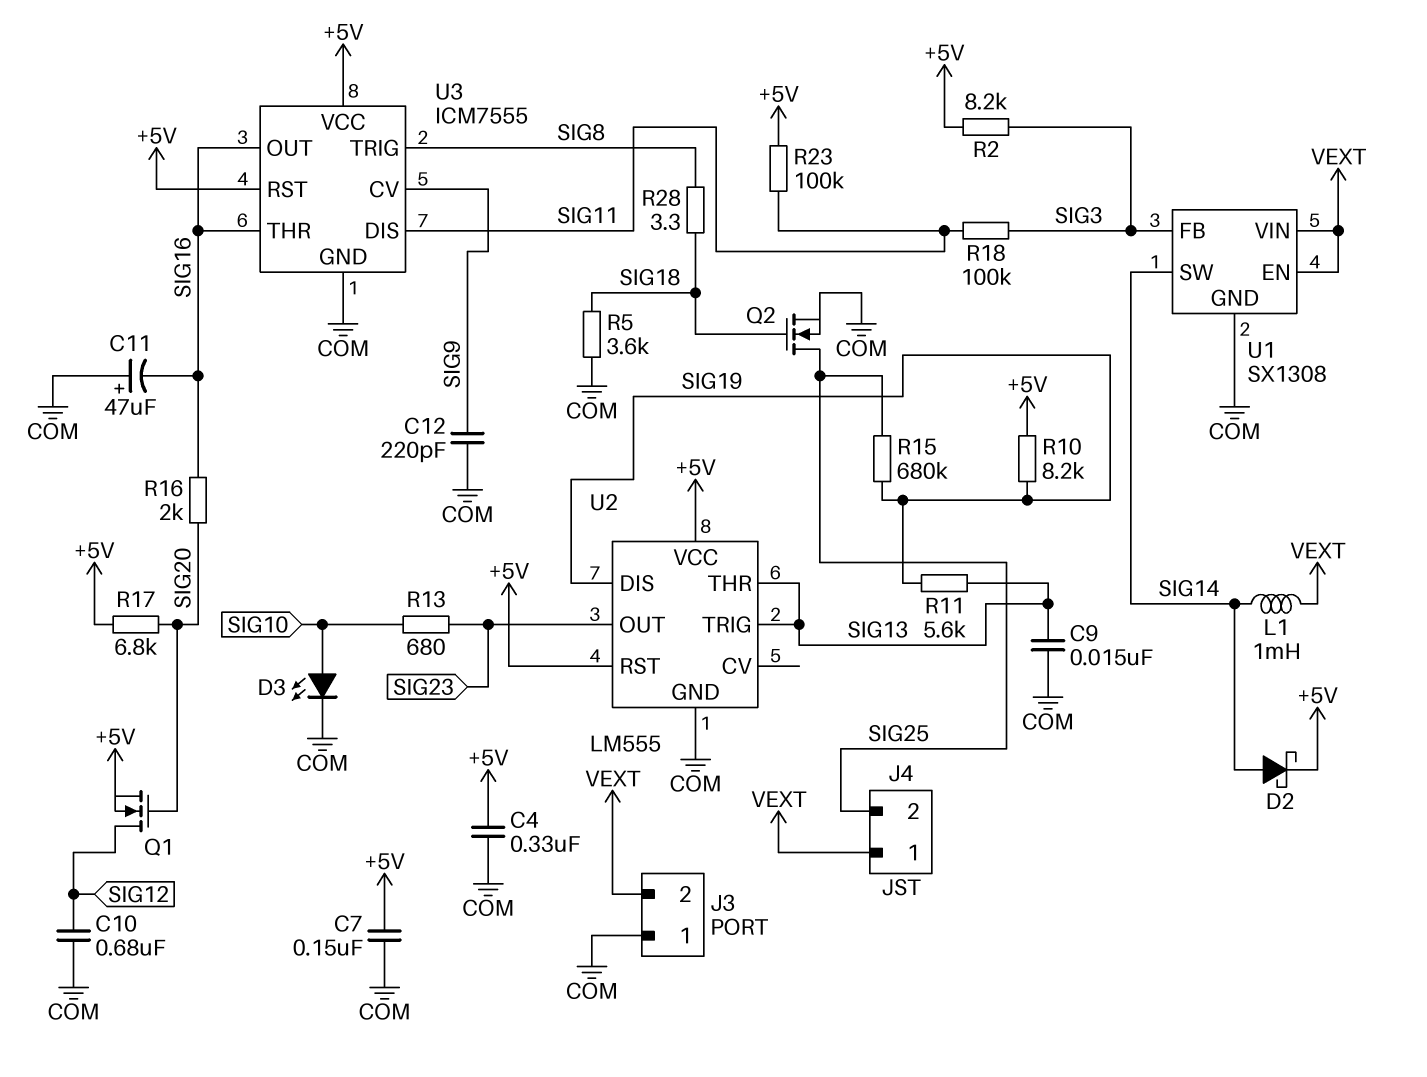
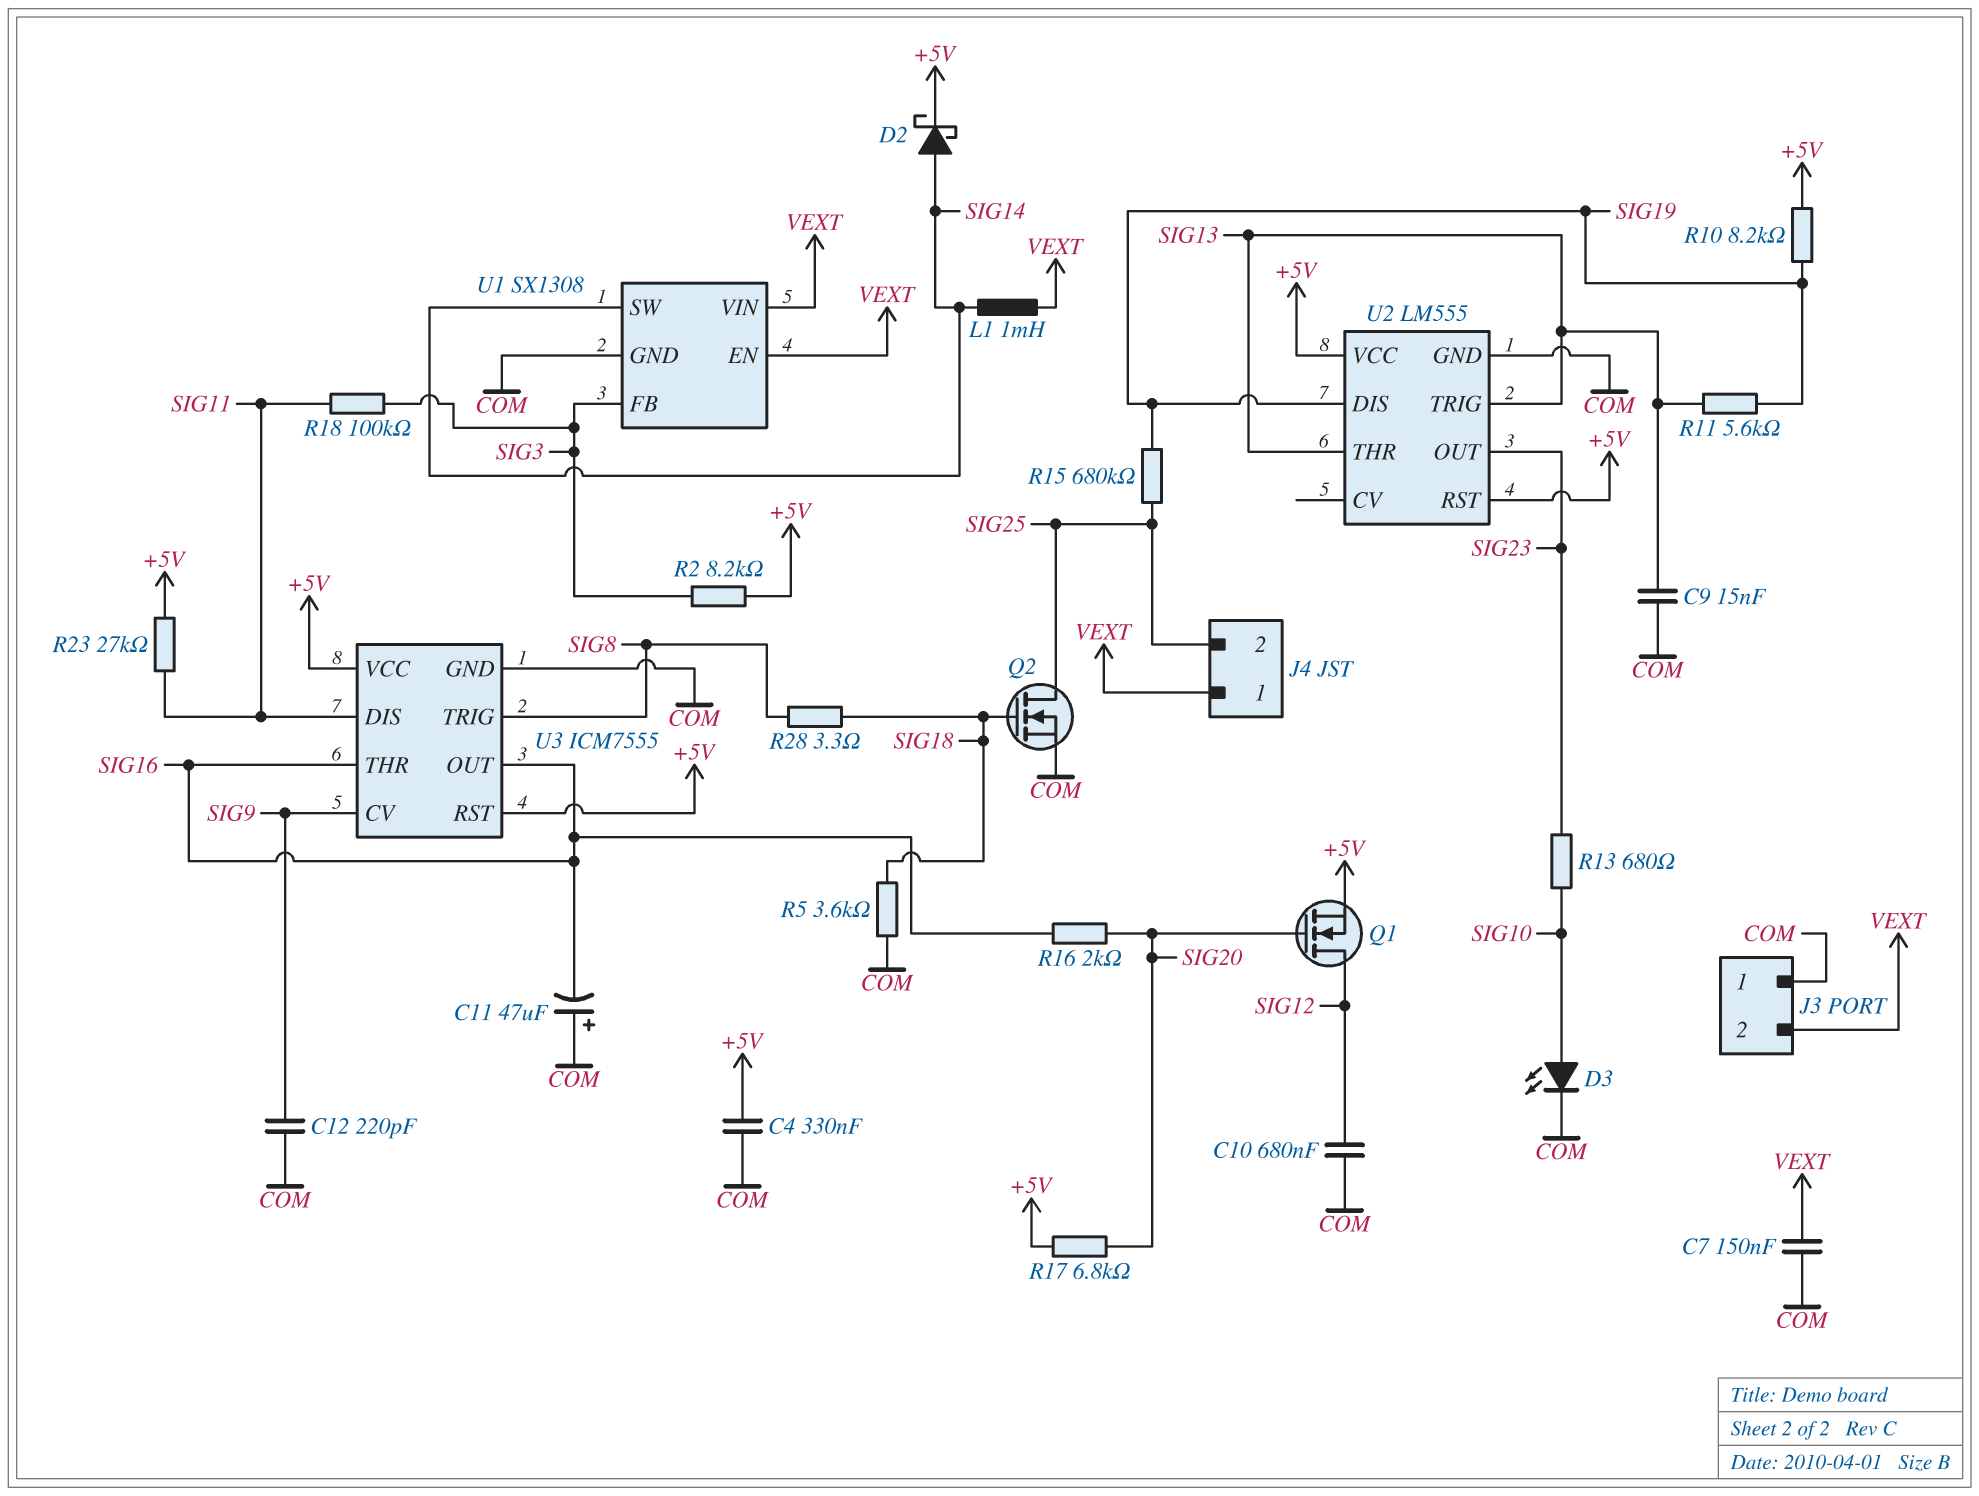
C7: 150nF (+5V, COM) -> 150nF (COM, VEXT)
R23: 100k (+5V, SIG11) -> 27k (+5V, SIG11)

